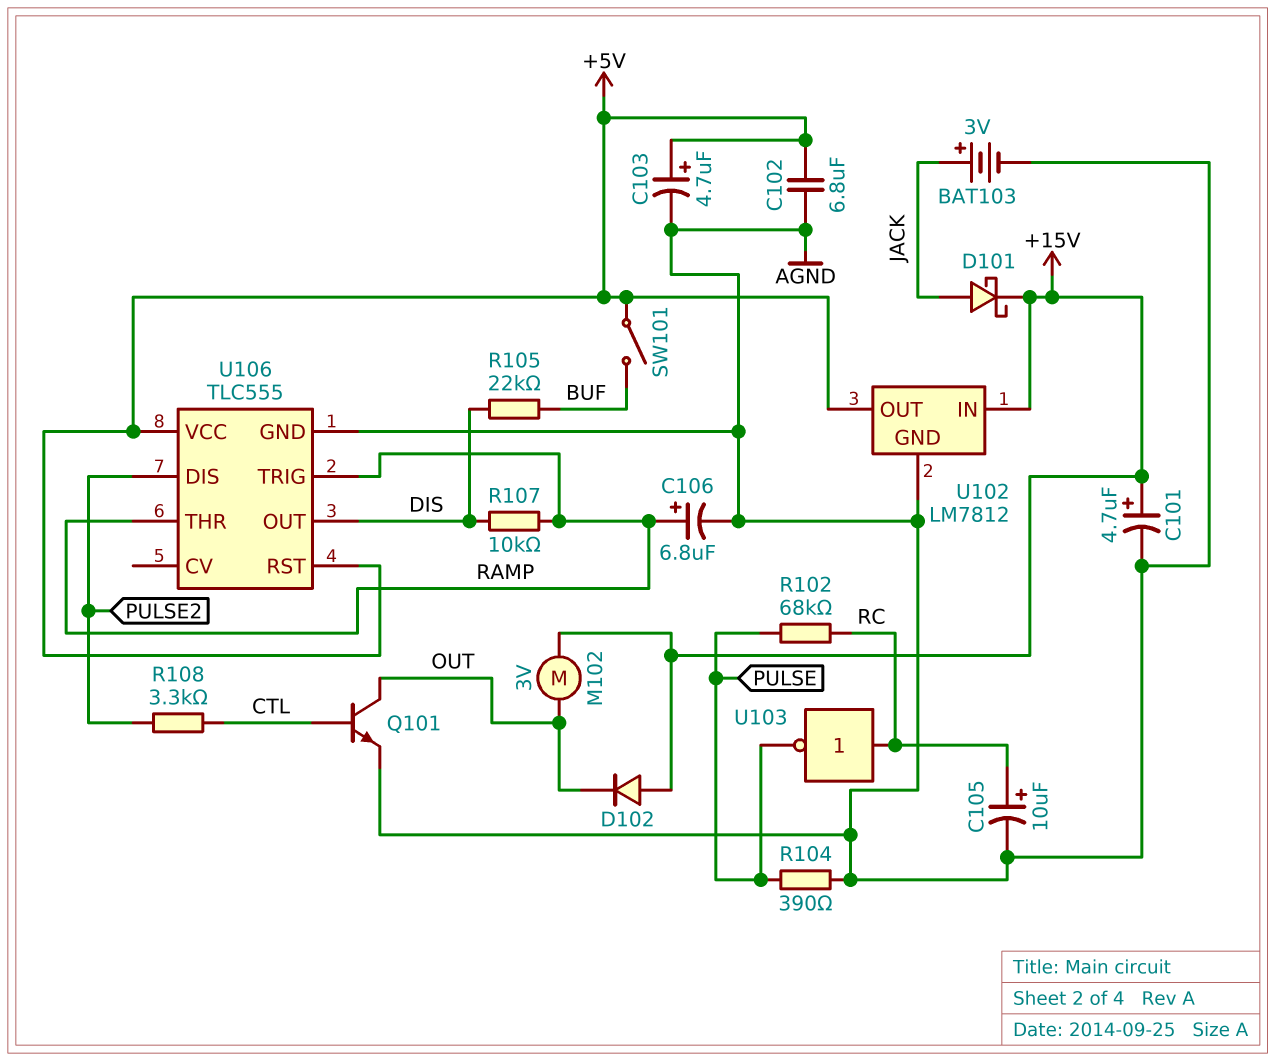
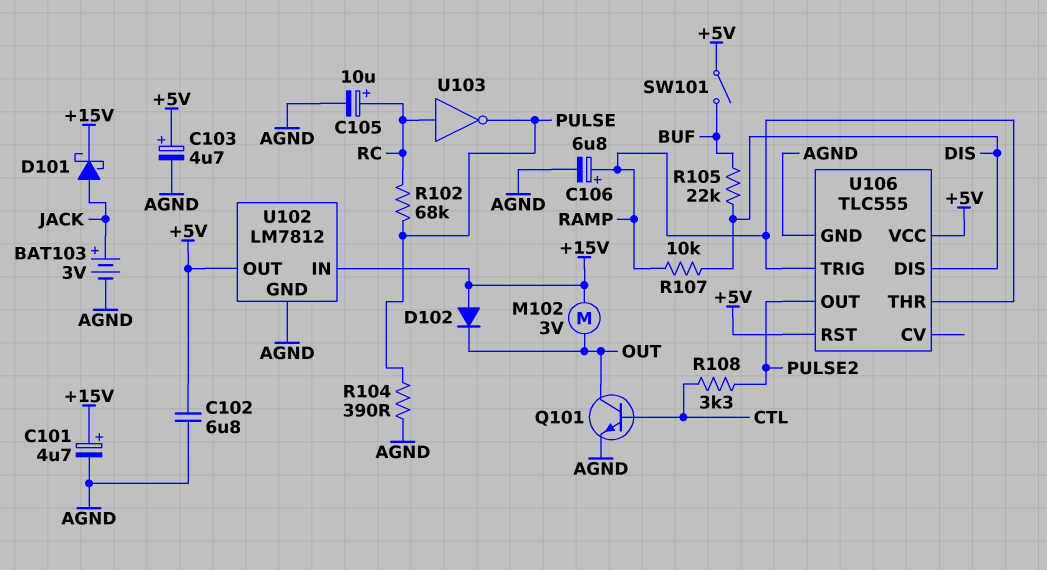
U106 pin DIS: PULSE2 -> DIS
U106 pin OUT: DIS -> PULSE2

